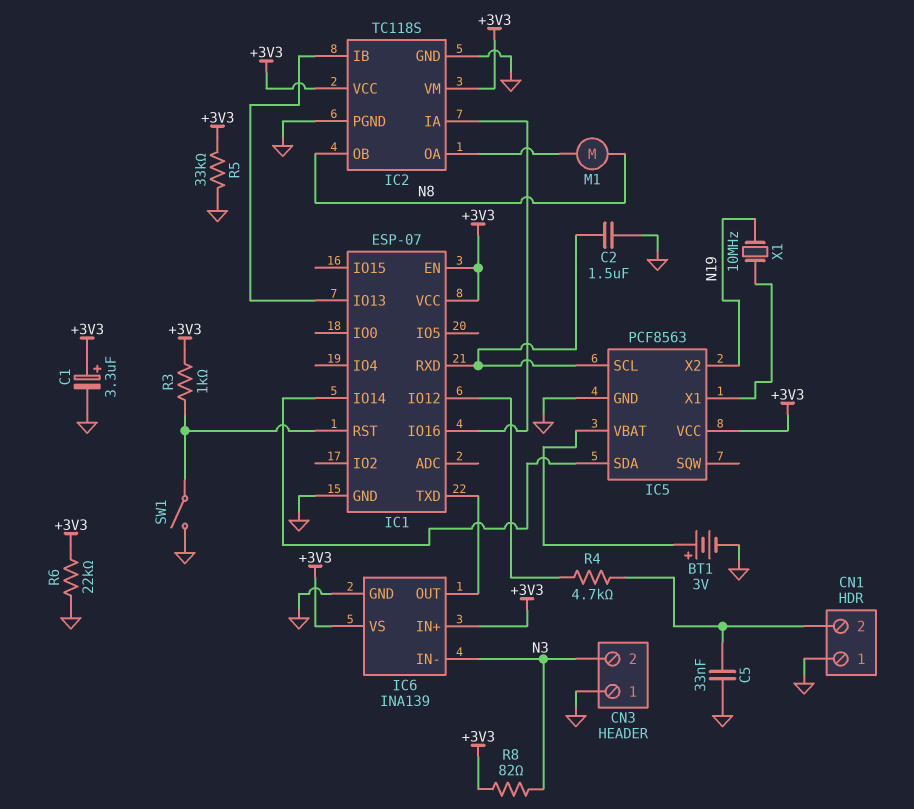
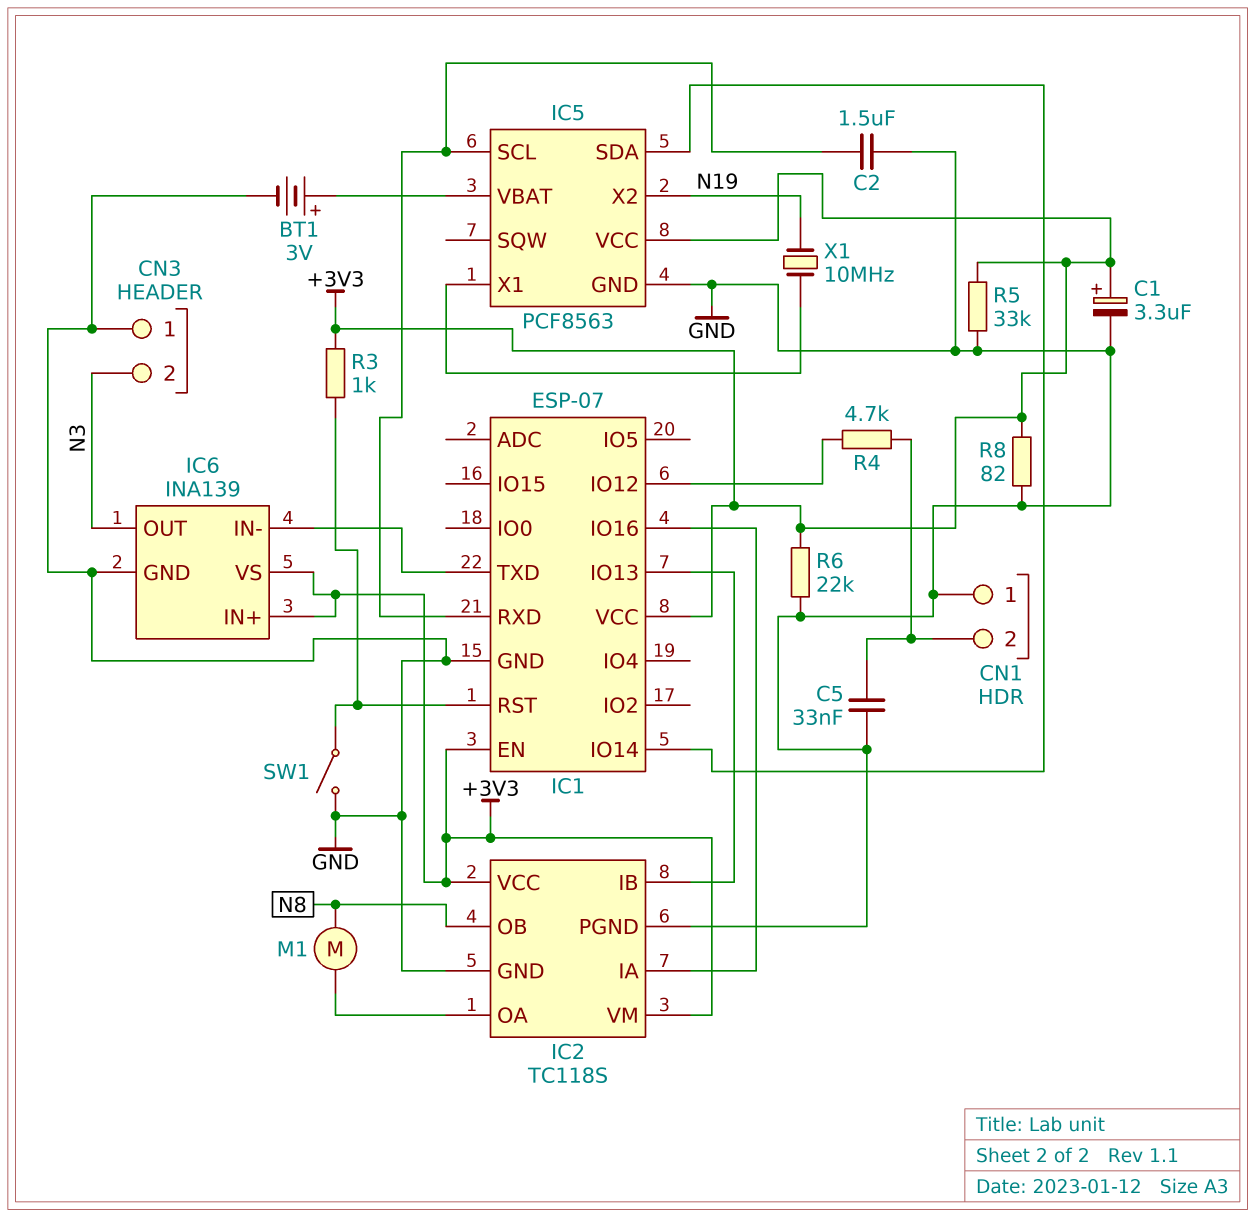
IC6 pin IN-: N3 -> IC1/TXD
IC6 pin OUT: IC1/TXD -> N3
R8: 82 (+3V3, N3) -> 82 (+3V3, GND)

